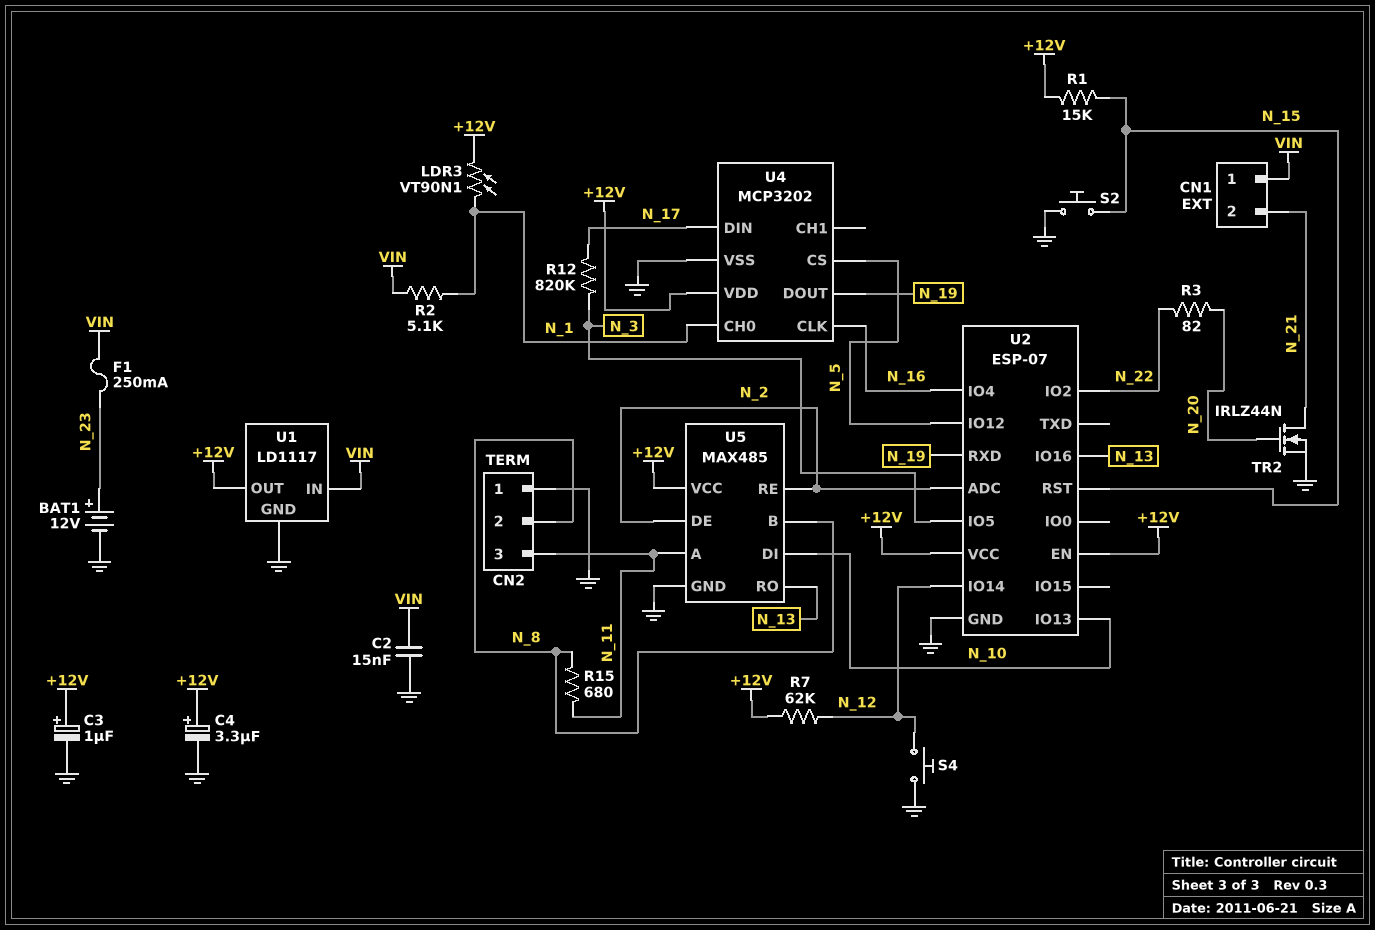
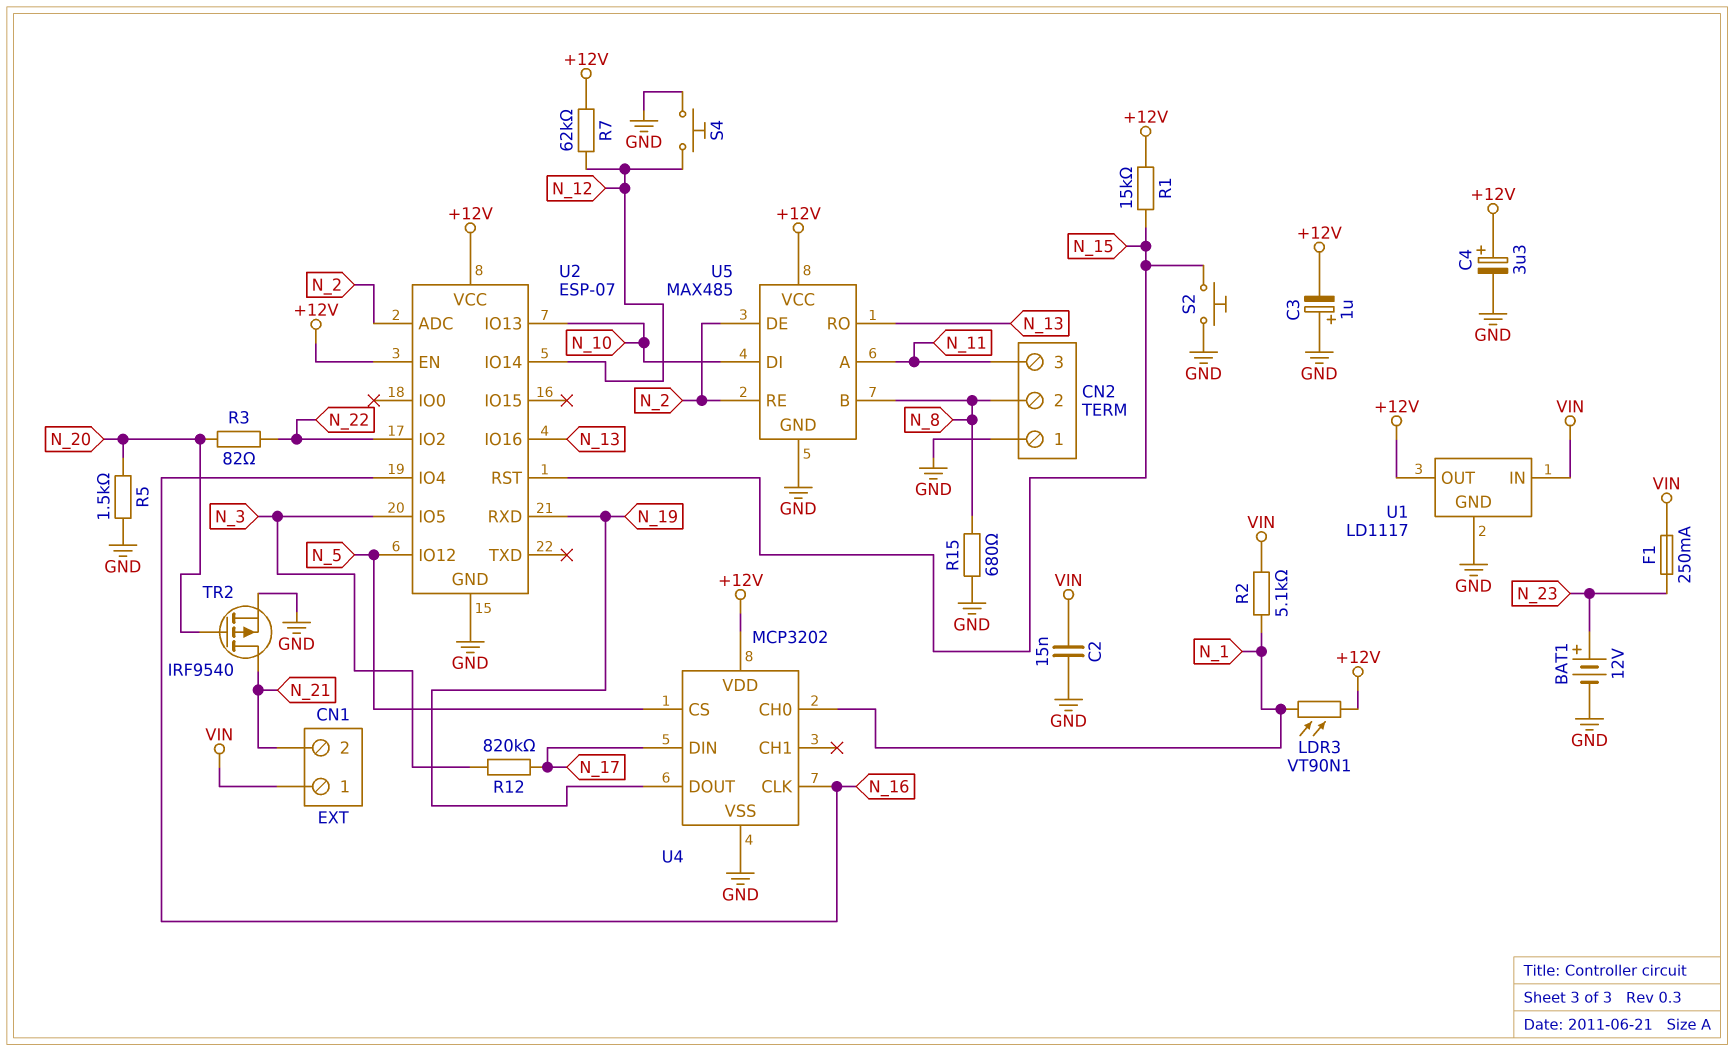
C3: 1uF (plus +12V, minus GND) -> 1uF (plus GND, minus +12V)
R5: none -> 1.5k (GND, N_20)
R15: 680 (N_8, N_11) -> 680 (GND, N_8)
TR2: NMOS IRLZ44N (G N_20, D N_21, S GND) -> PMOS IRF9540 (G N_20, D N_21, S GND)

